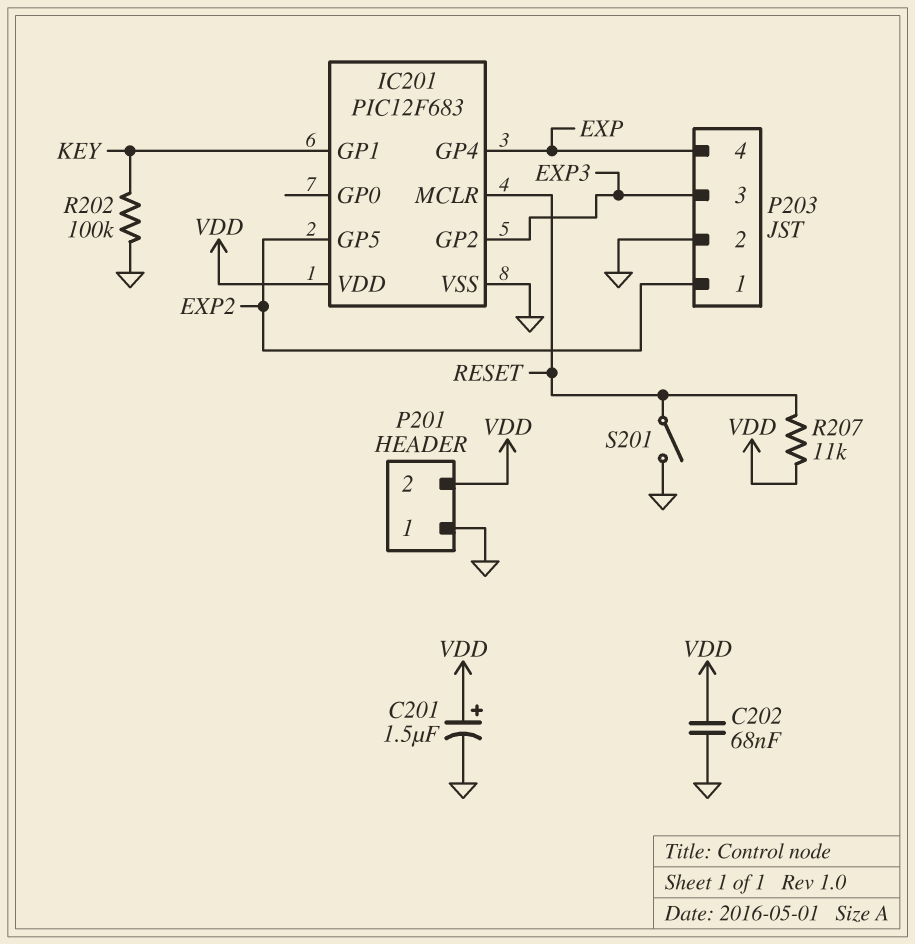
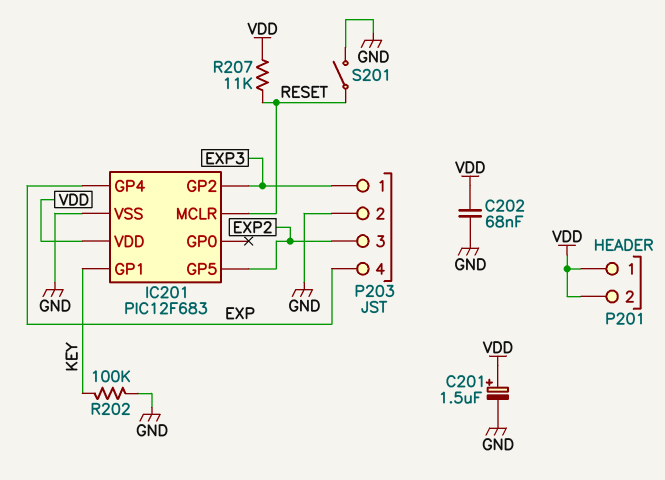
P201 pin 1: GND -> VDD
P203 pin 1: EXP2 -> EXP3
P203 pin 3: EXP3 -> EXP2

